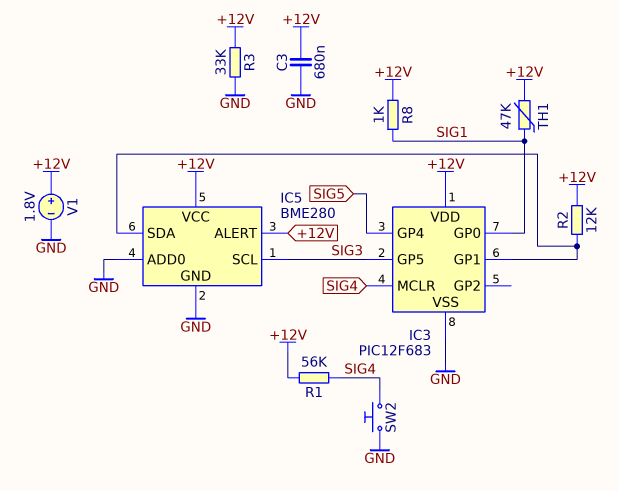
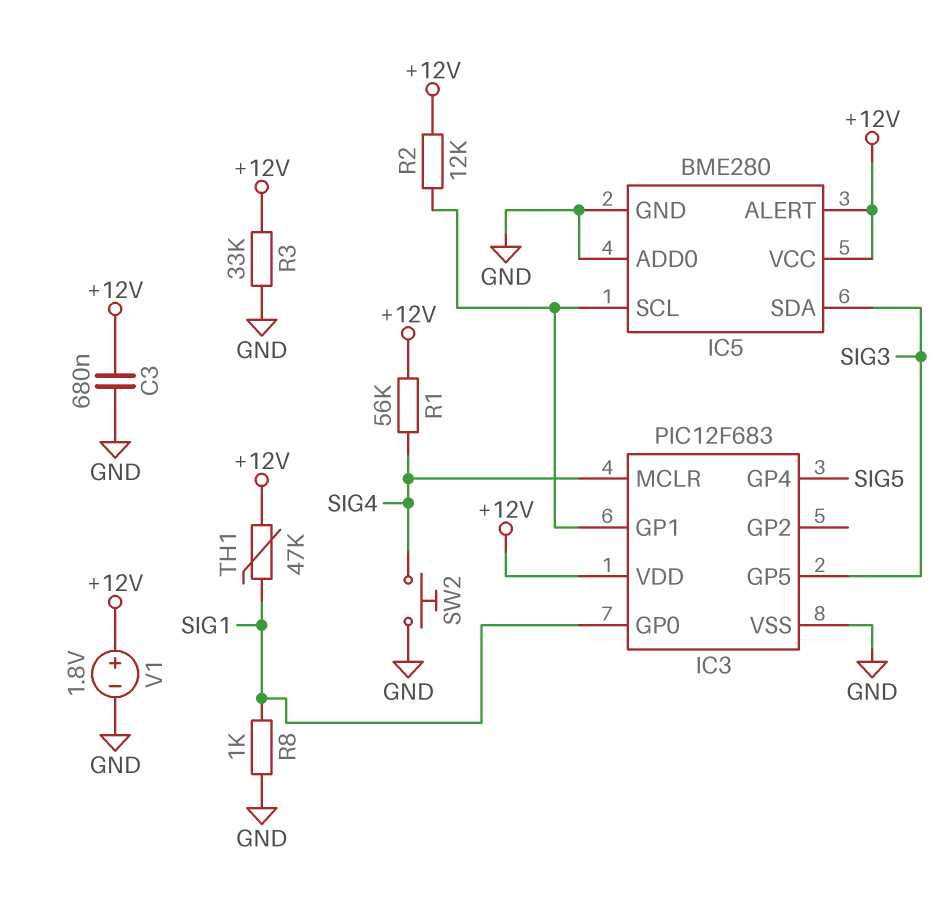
IC5 pin SCL: SIG3 -> IC3/GP1
IC5 pin SDA: IC3/GP1 -> SIG3
R8: 1k (+12V, SIG1) -> 1k (GND, SIG1)

